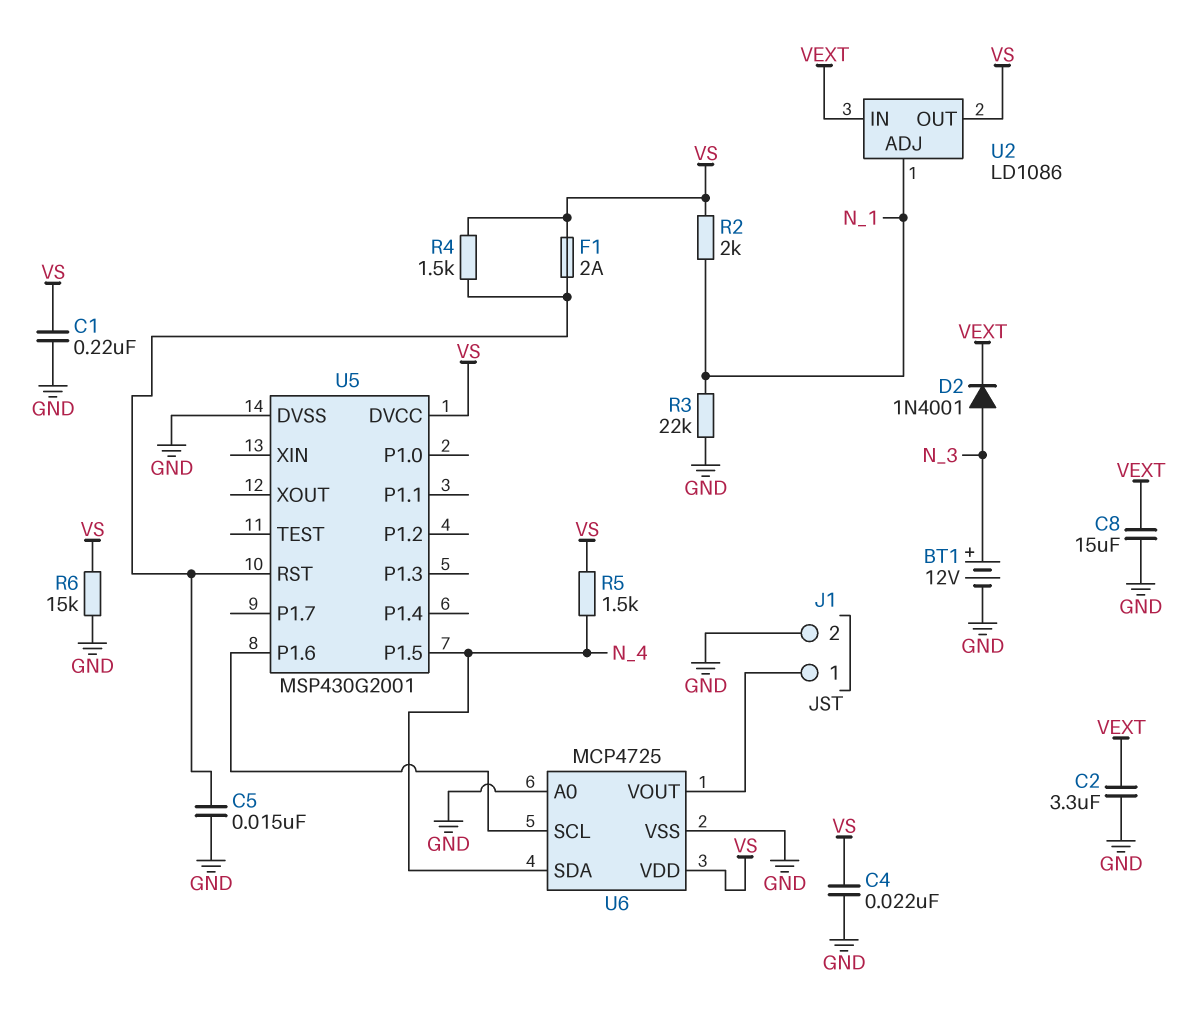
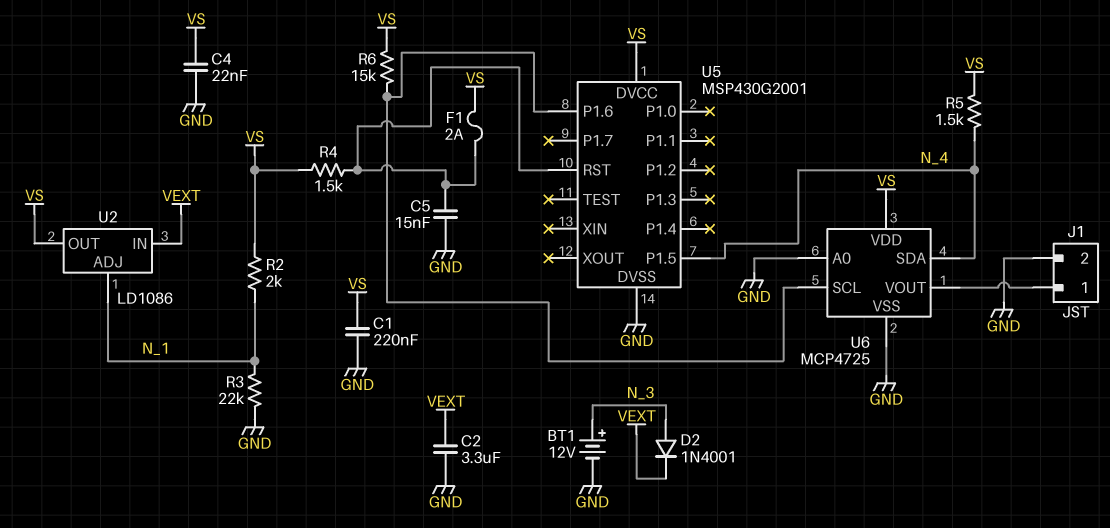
C8: 15uF (GND, VEXT) -> none
R6: 15k (GND, VS) -> 15k (U5/P1.6, VS)

